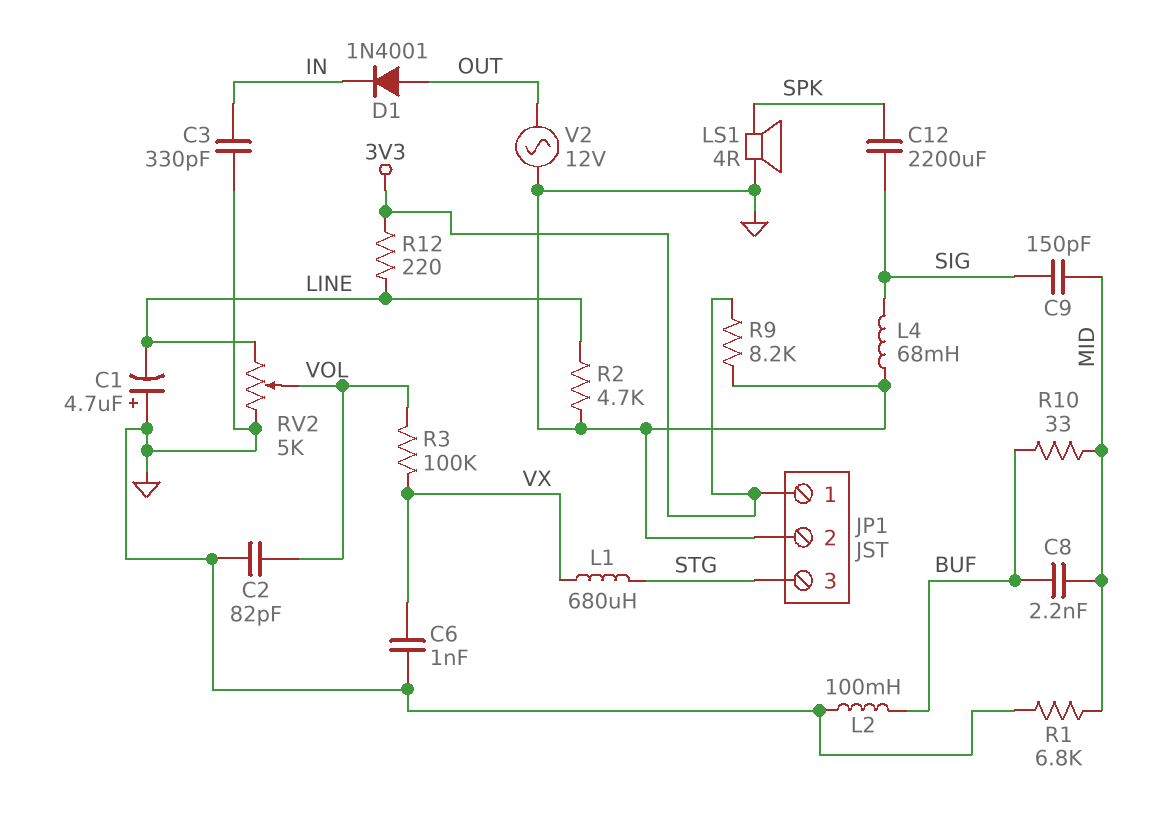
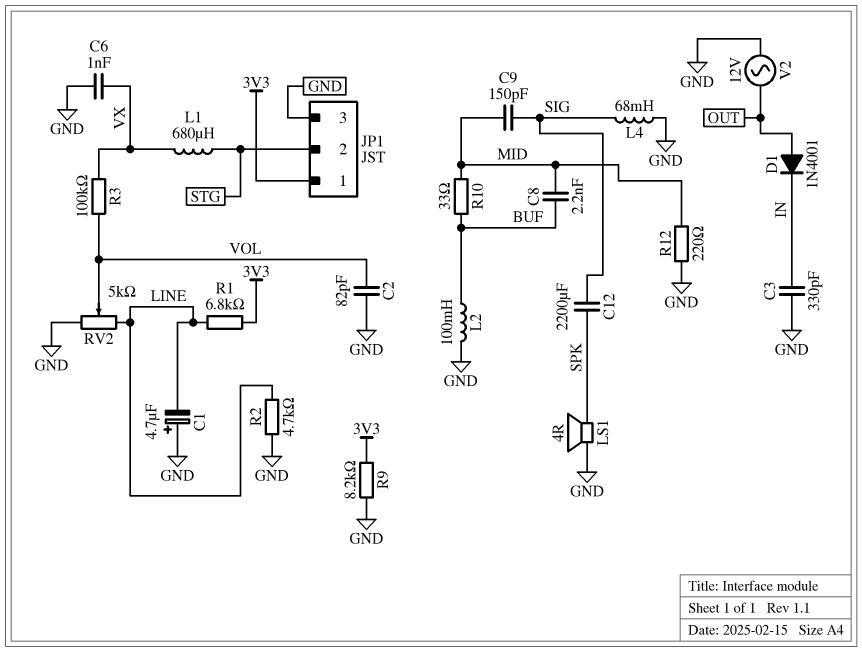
JP1 pin 2: GND -> STG
JP1 pin 3: STG -> GND
R1: 6.8k (GND, MID) -> 6.8k (3V3, LINE)
R12: 220 (3V3, LINE) -> 220 (GND, MID)

